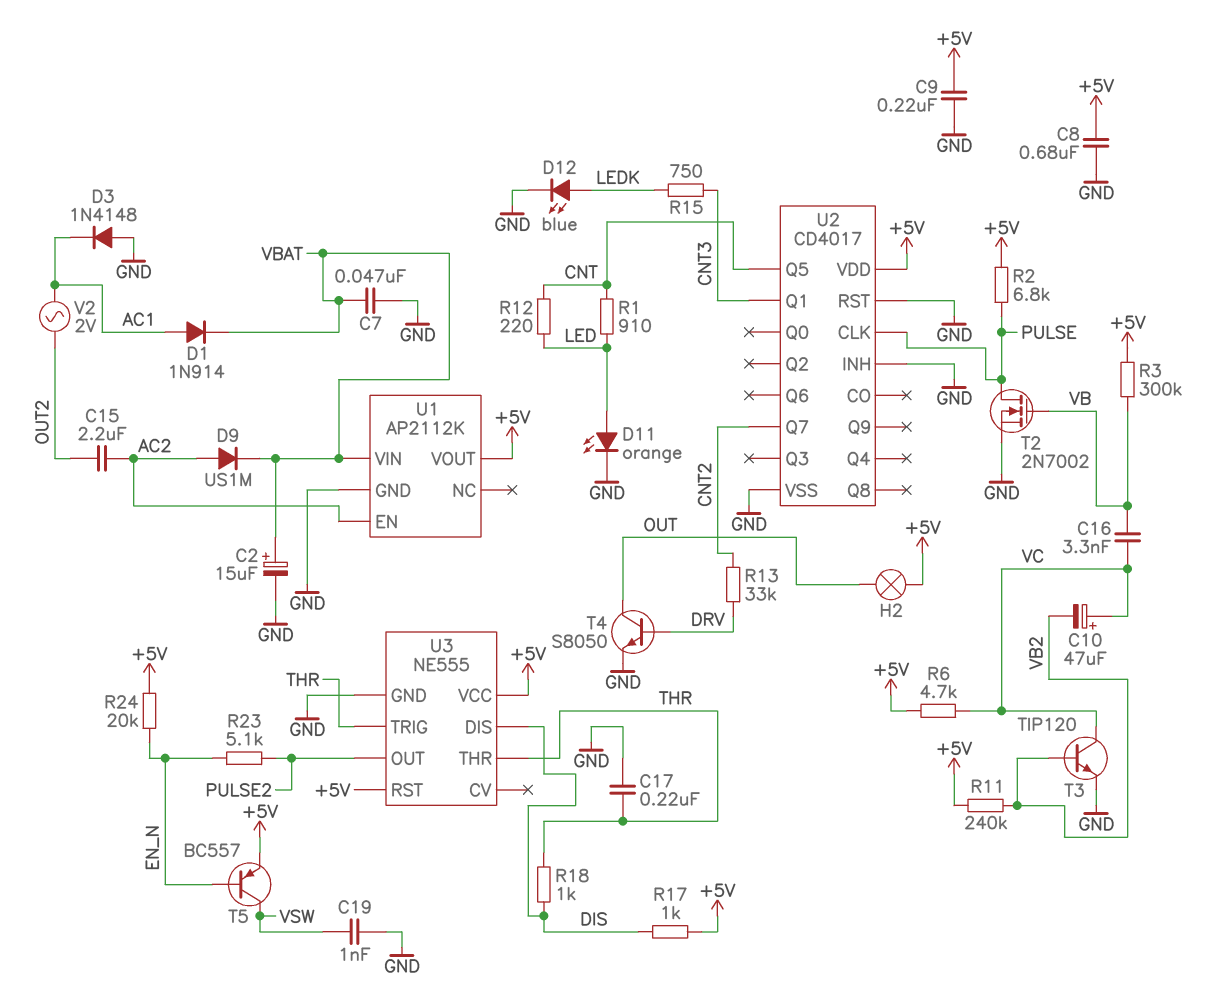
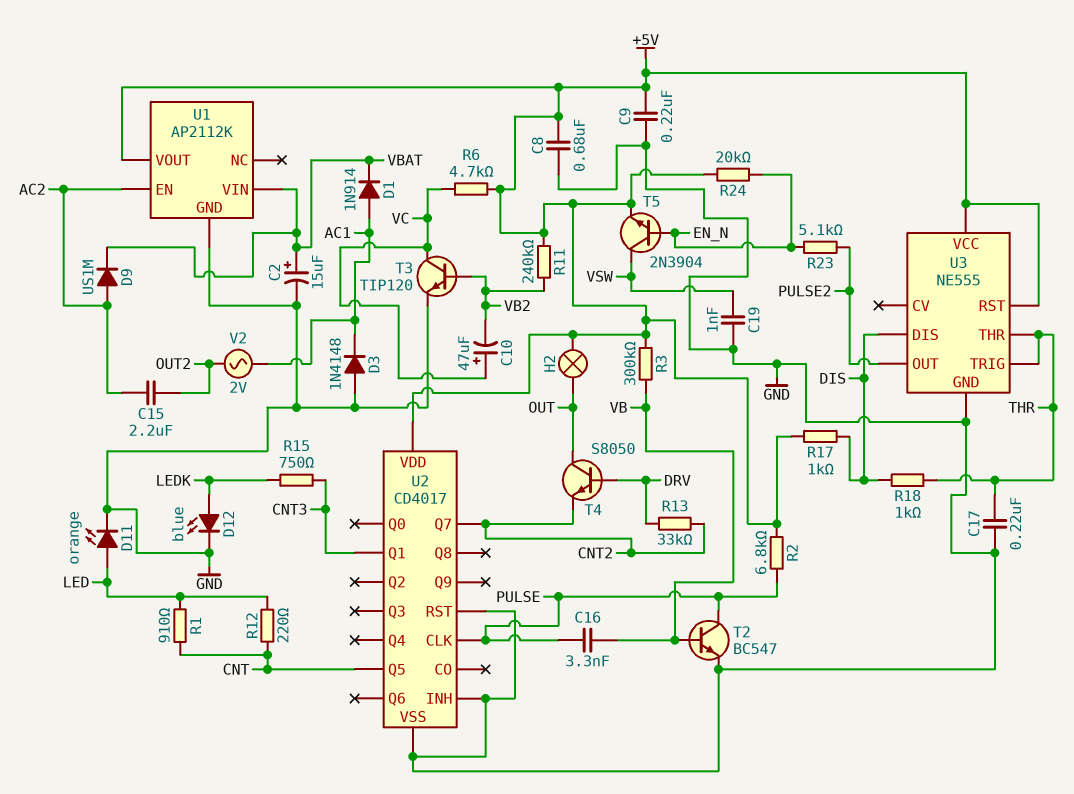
C7: 47nF (GND, VBAT) -> none
C16: 3.3nF (VB, VC) -> 3.3nF (PULSE, VB)
T2: NMOS 2N7002 (G VB, D PULSE, S GND) -> NPN BC547 (B VB, C PULSE, E GND)
T4: NPN S8050 (B DRV, C OUT, E GND) -> NPN S8050 (B DRV, C OUT, E CNT2)
T5: PNP BC557 (B EN_N, C VSW, E +5V) -> NPN 2N3904 (B EN_N, C VSW, E +5V)

